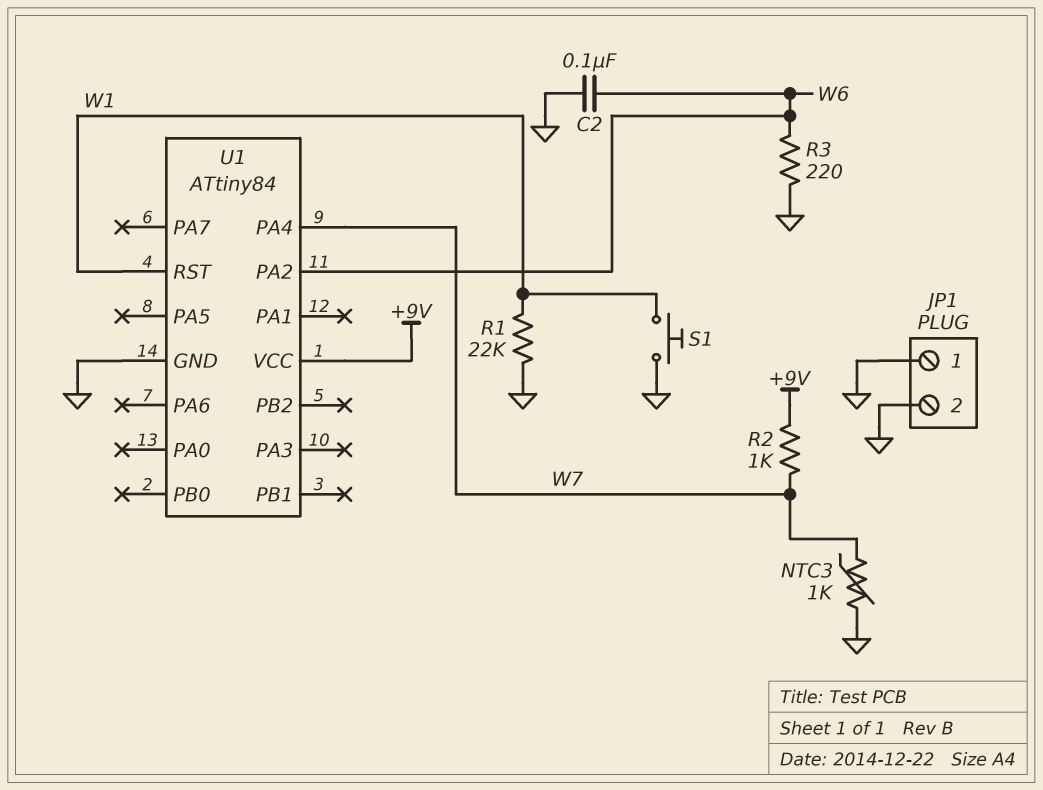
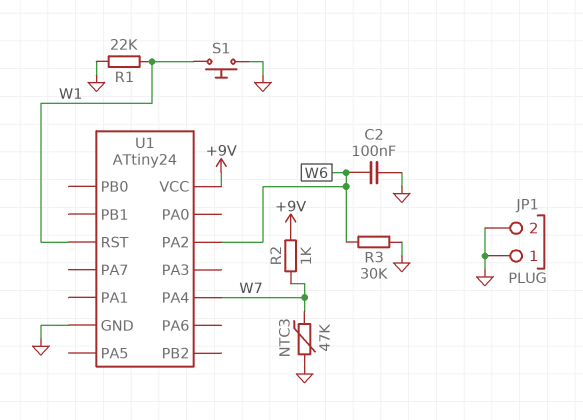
NTC3: 1k (GND, W7) -> 47k (GND, W7)
R3: 220 (GND, W6) -> 30k (GND, W6)
U1: ATtiny84 -> ATtiny24

